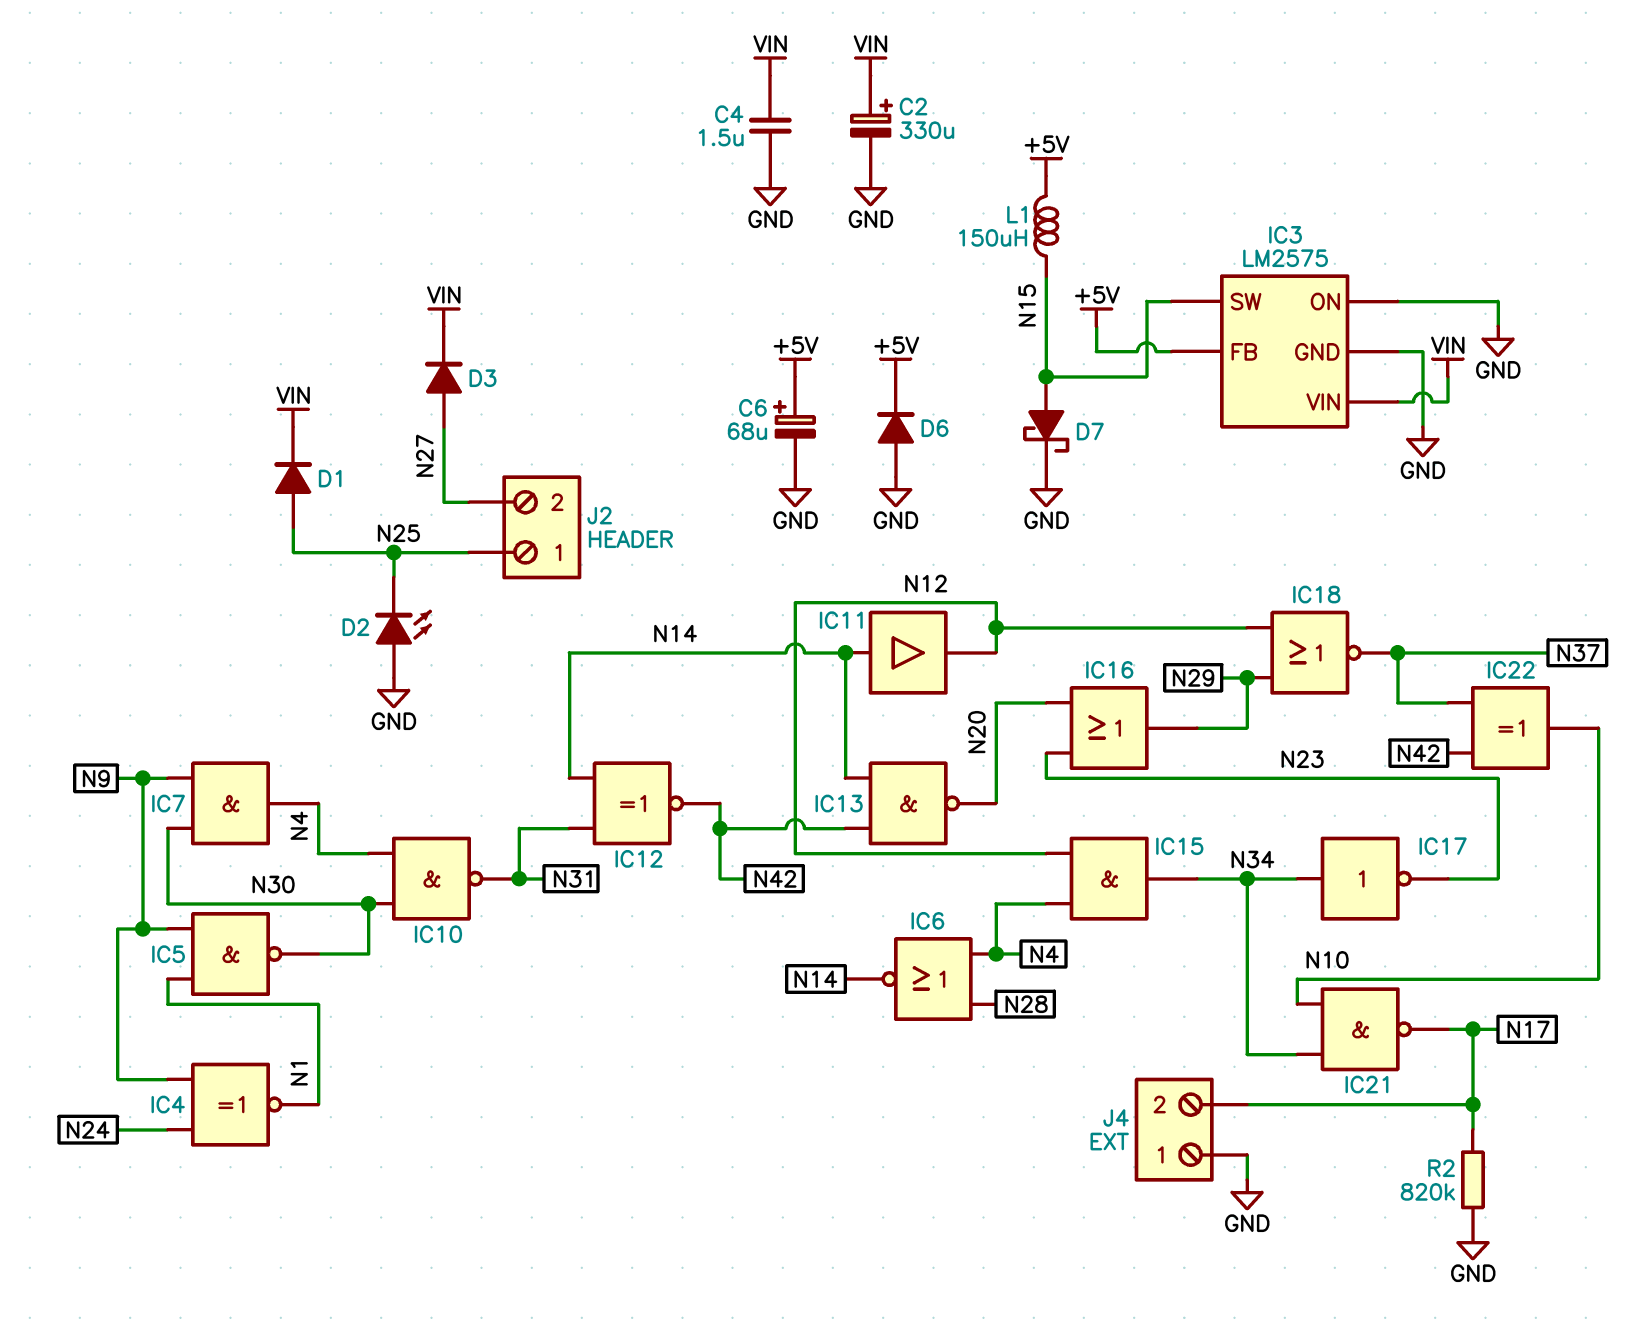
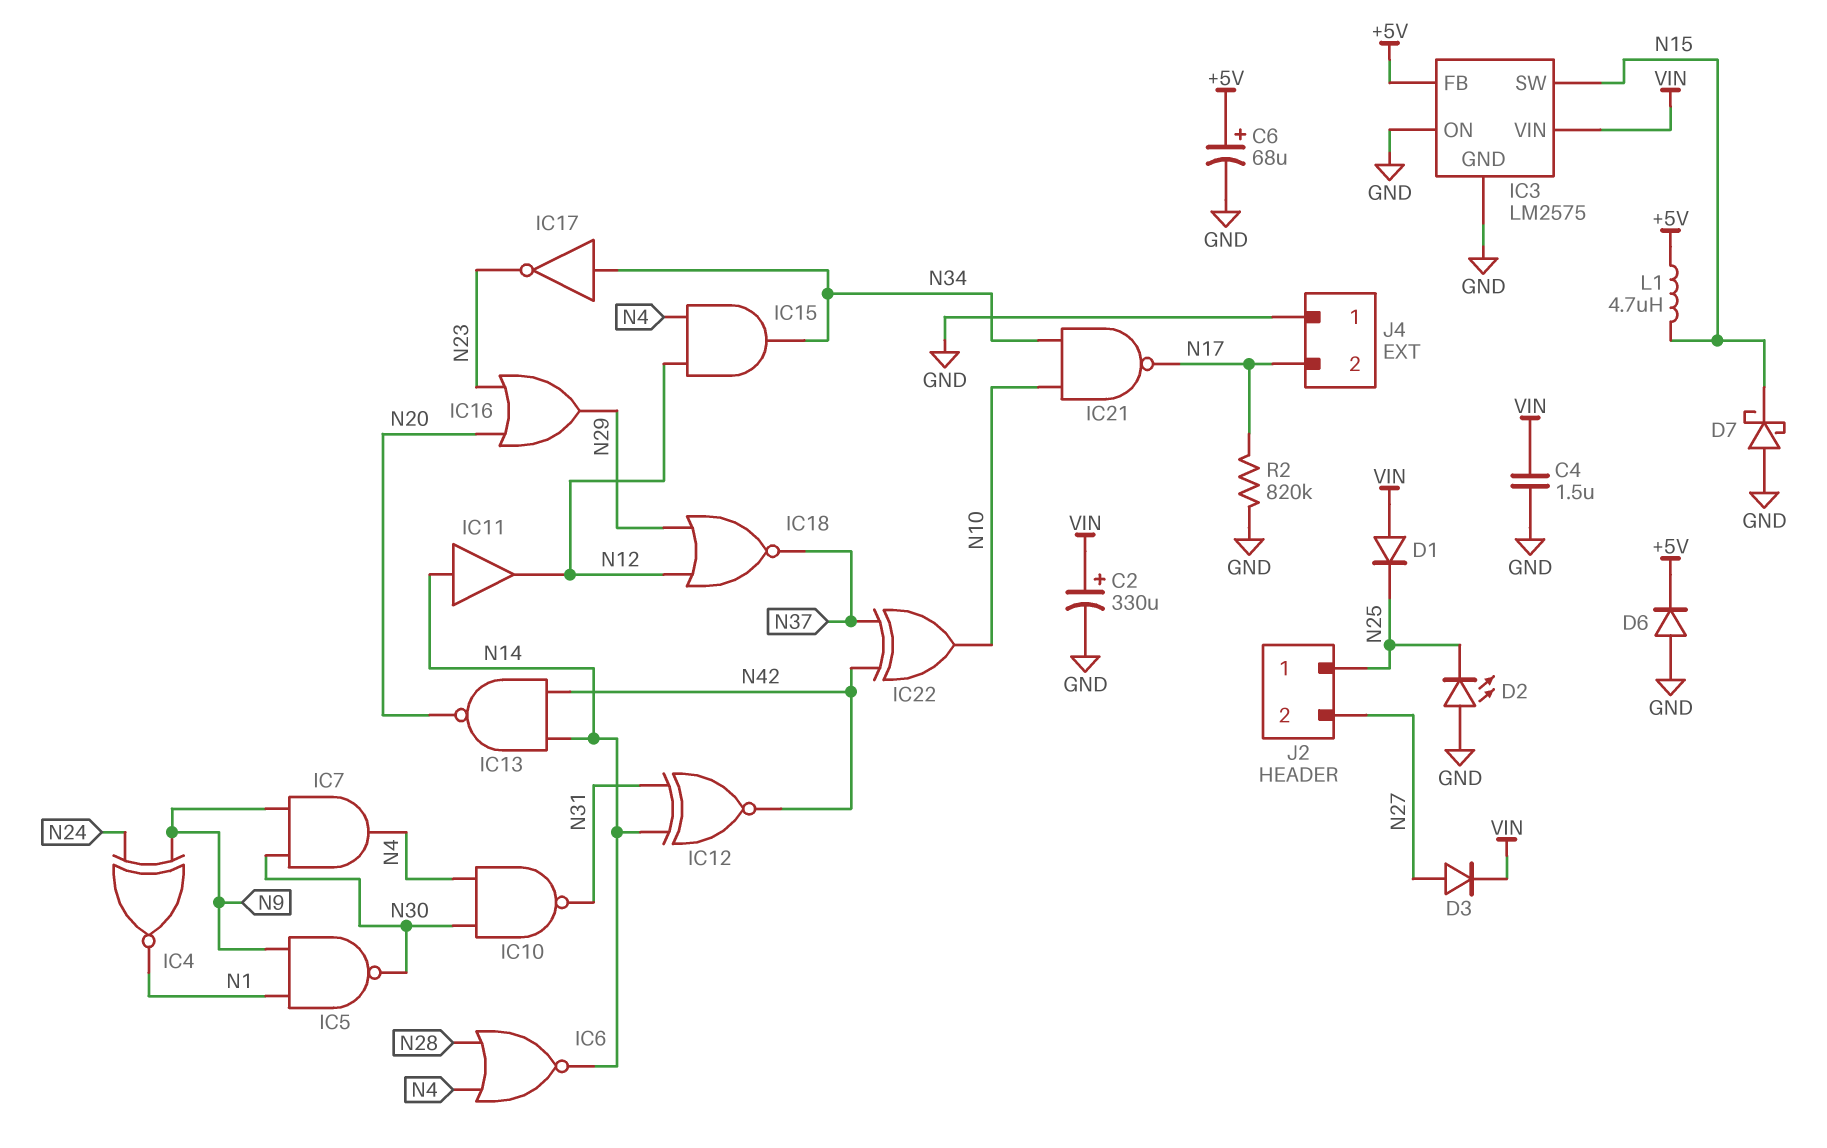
D1: diode (A N25, K VIN) -> diode (A VIN, K N25)
D7: schottky (A N15, K GND) -> schottky (A GND, K N15)
L1: 150uH (+5V, N15) -> 4.7uH (+5V, N15)

